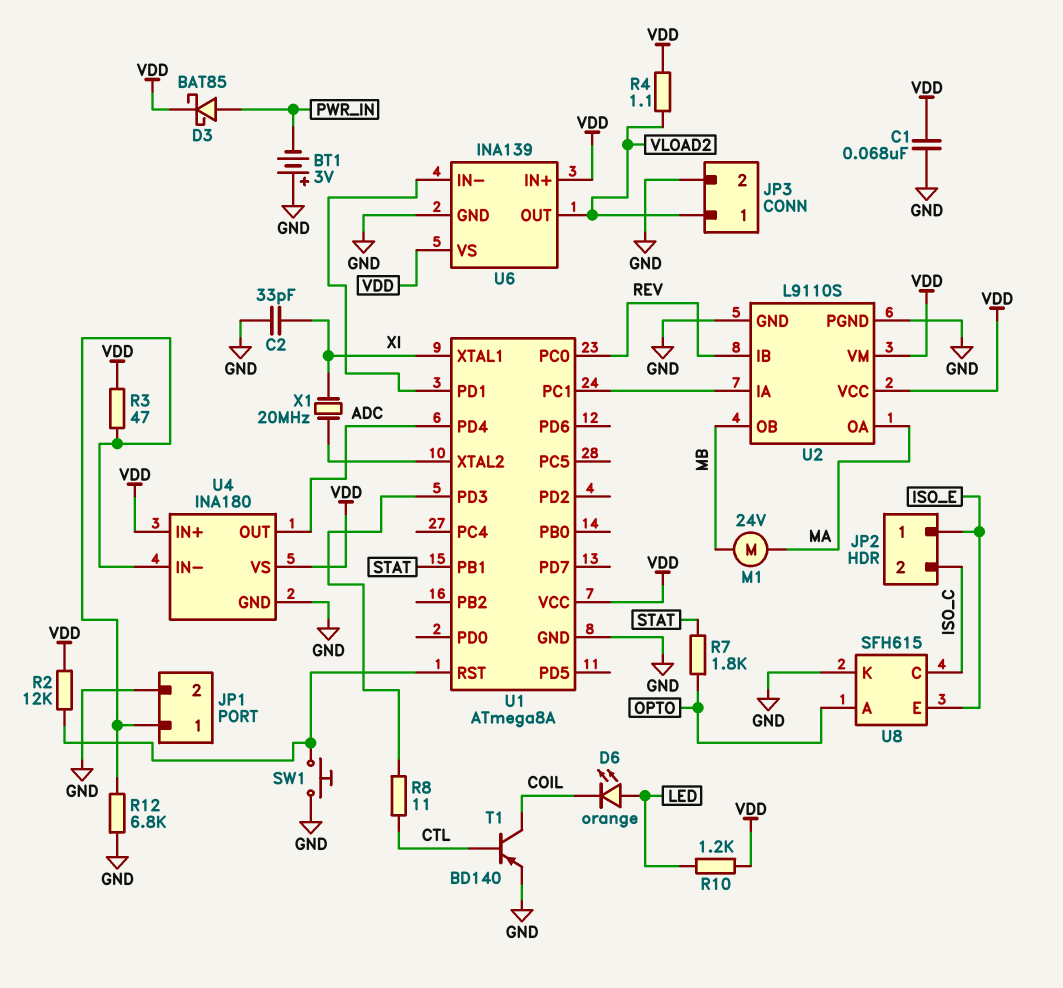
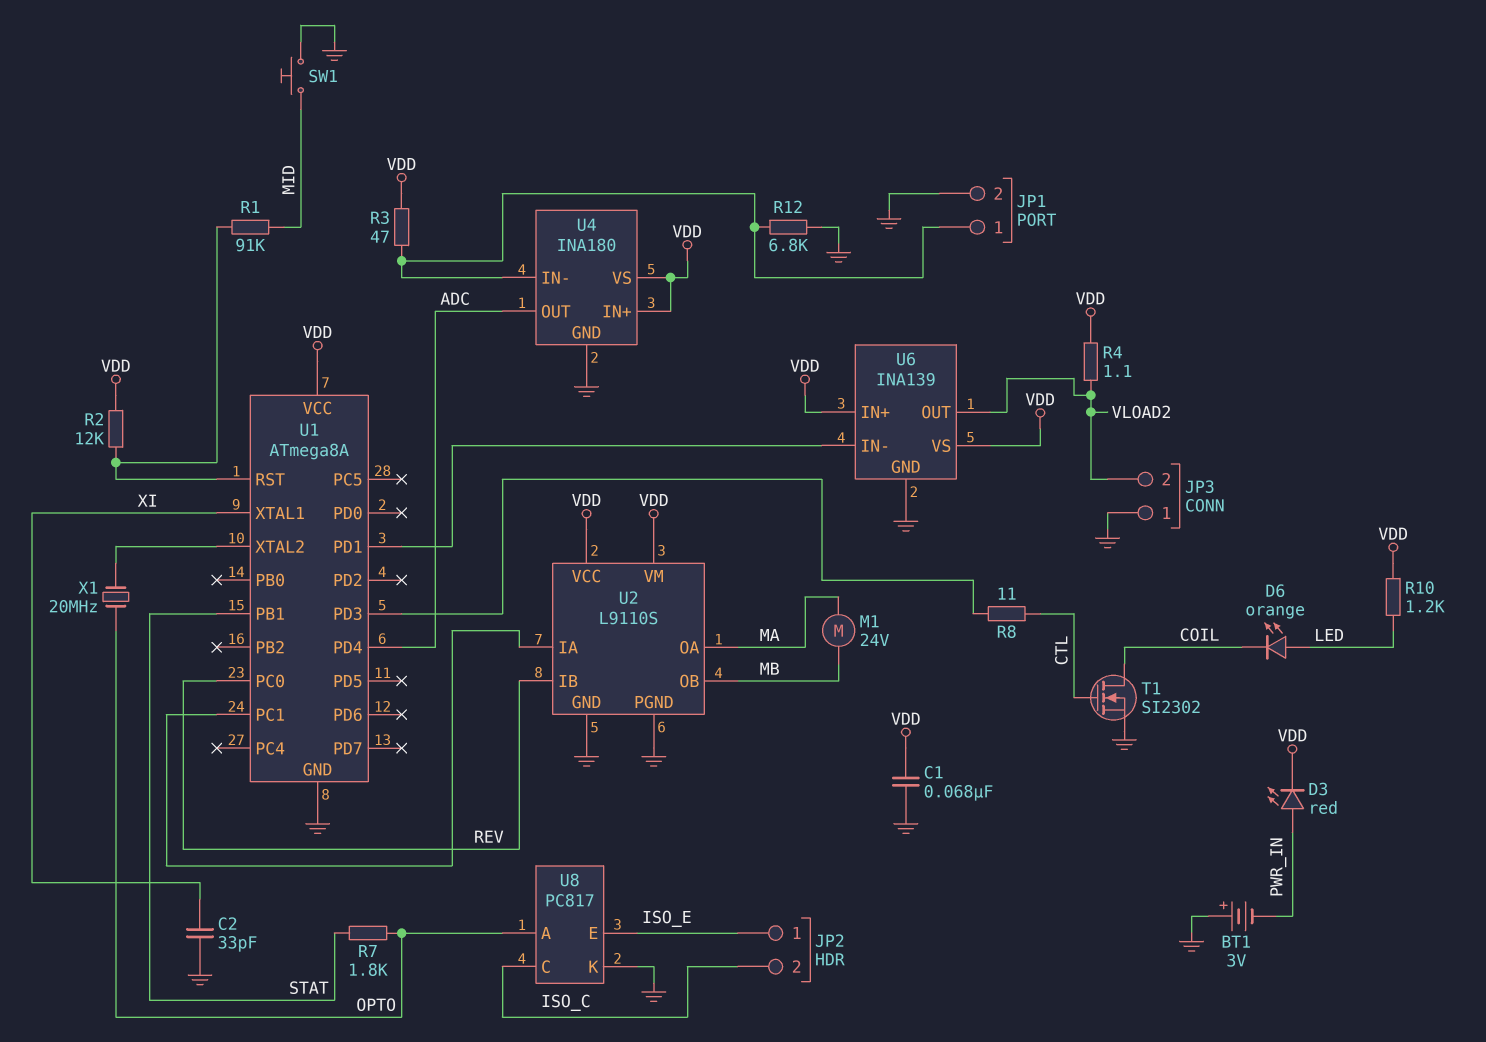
D3: schottky BAT85 (A PWR_IN, K VDD) -> LED red (A PWR_IN, K VDD)
JP3 pin 1: VLOAD2 -> GND
JP3 pin 2: GND -> VLOAD2
R1: none -> 91k (MID, U1/RST)
SW1: button (GND, U1/RST) -> button (GND, MID)
T1: PNP BD140 (B CTL, C COIL, E GND) -> NMOS SI2302 (G CTL, D COIL, S GND)
U8: SFH615 -> PC817
X1: 20MHz (U1/XTAL2, XI) -> 20MHz (OPTO, U1/XTAL2)

